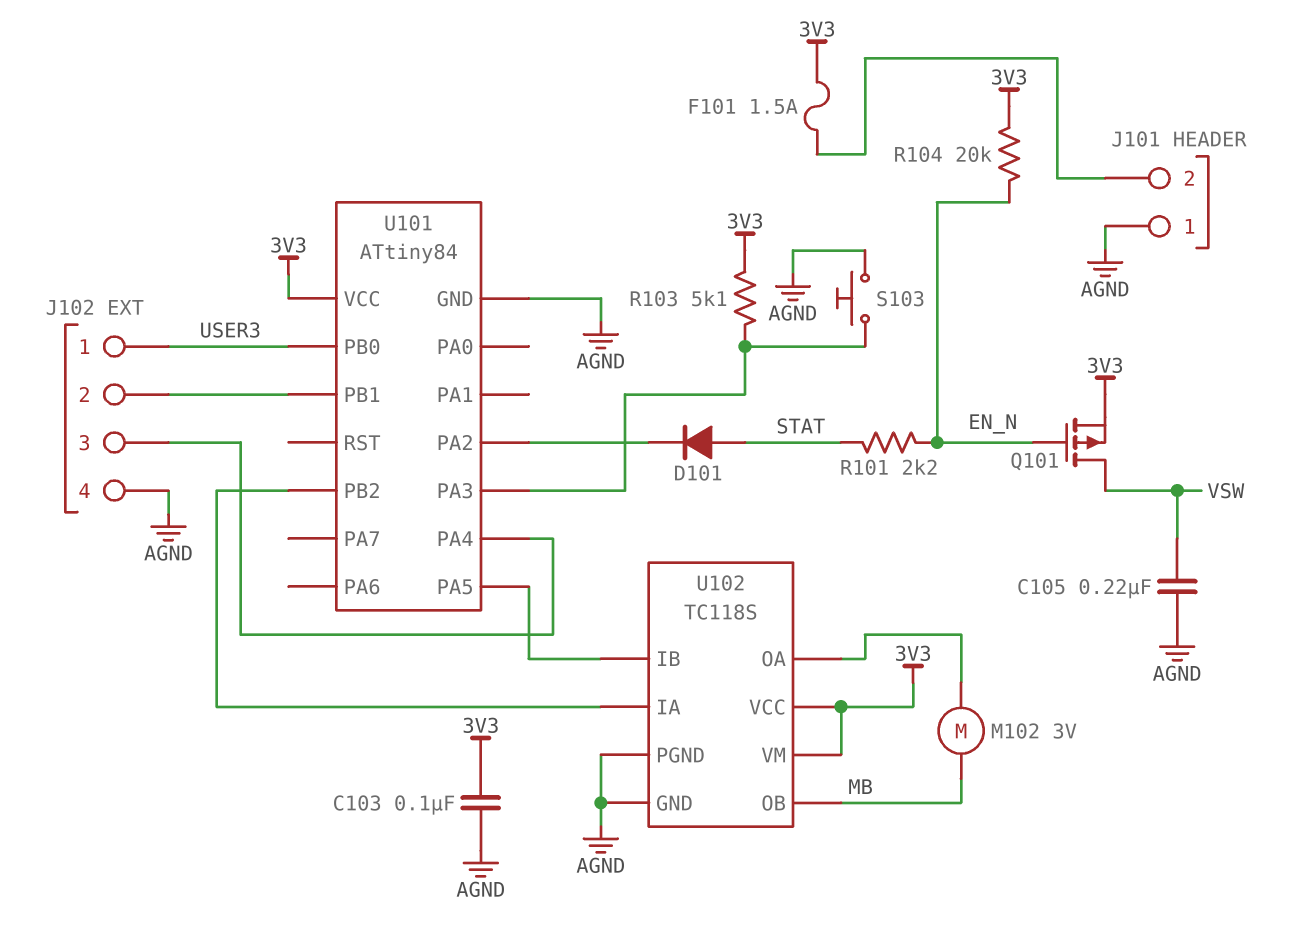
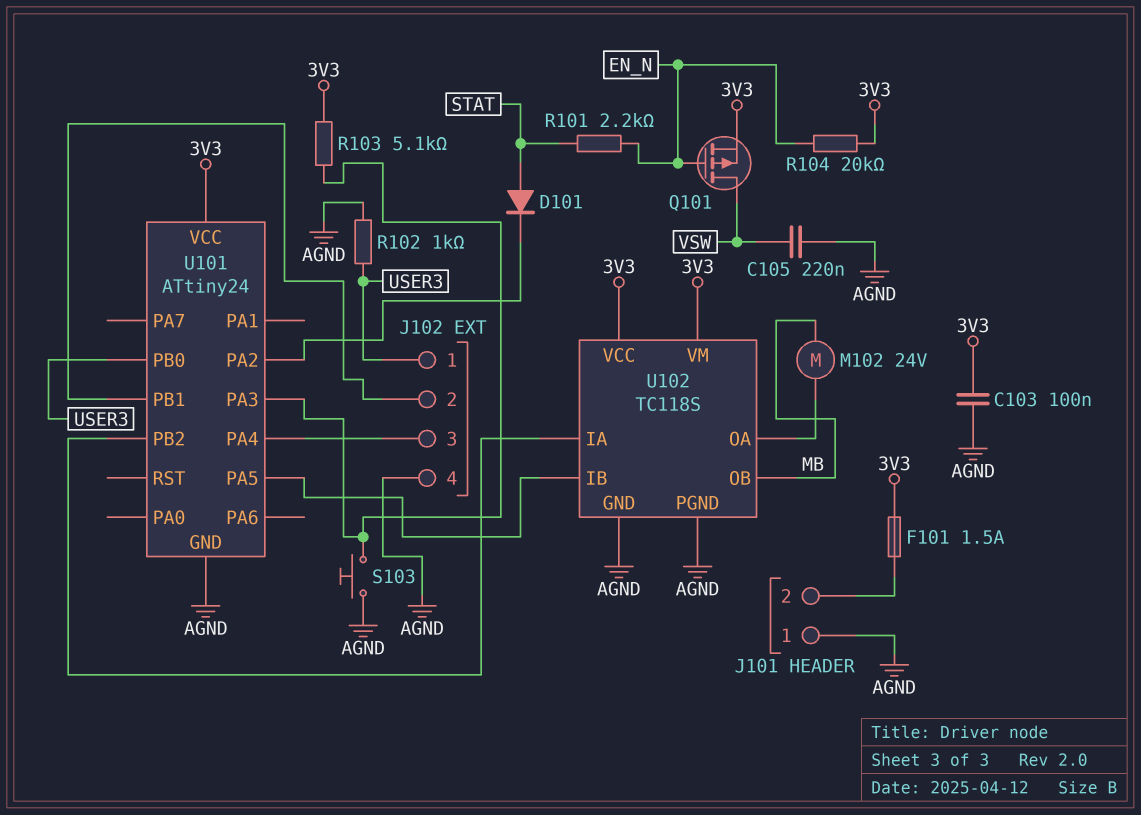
M102: motor 3V (MB, U102/OA) -> motor 24V (MB, U102/OA)
R102: none -> 1k (AGND, USER3)
U101: ATtiny84 -> ATtiny24

